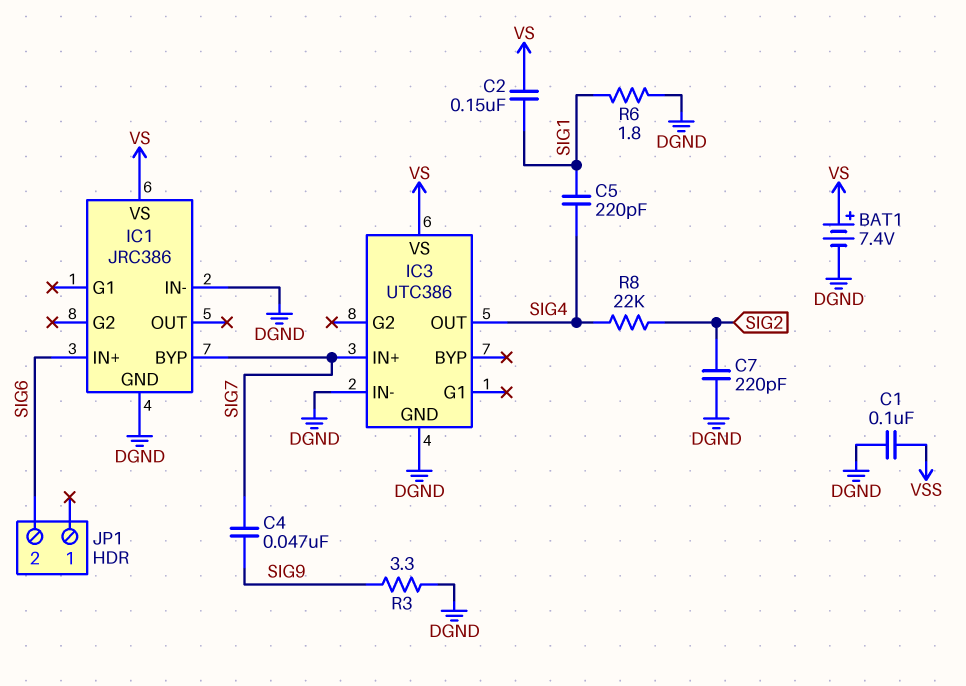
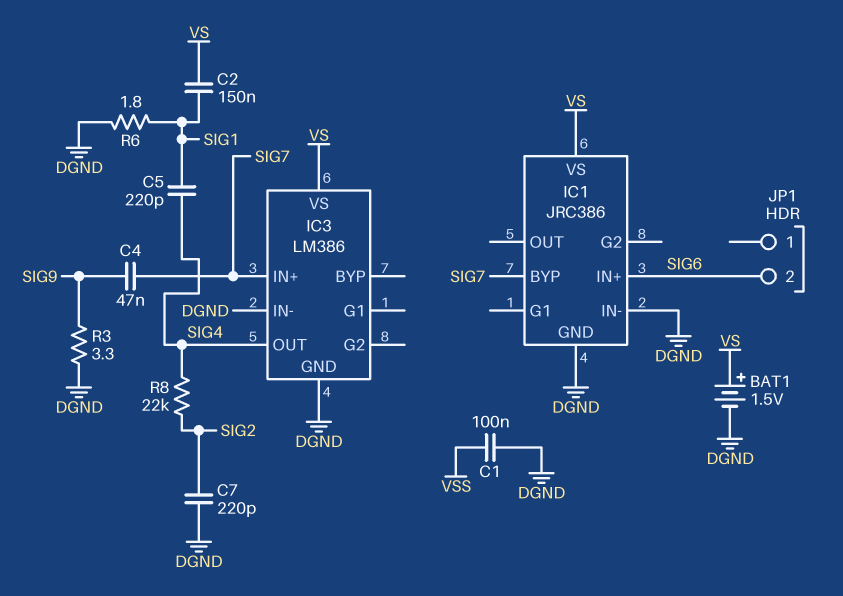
BAT1: 7.4V (plus VS, minus DGND) -> 1.5V (plus VS, minus DGND)
IC3: UTC386 -> LM386

